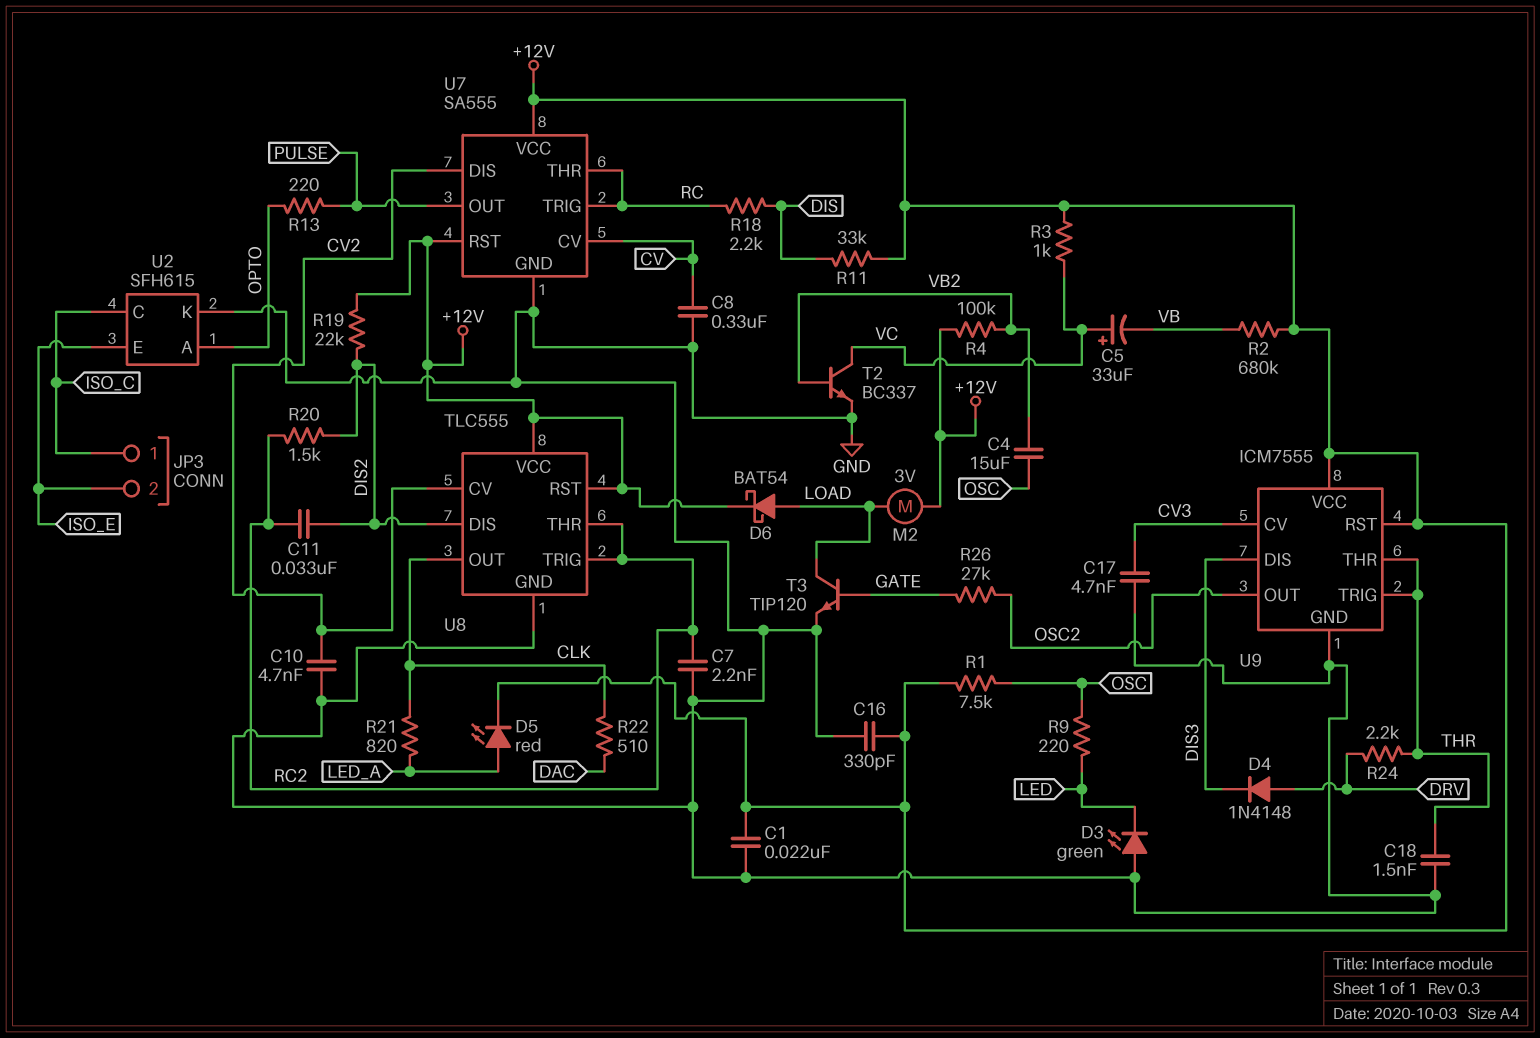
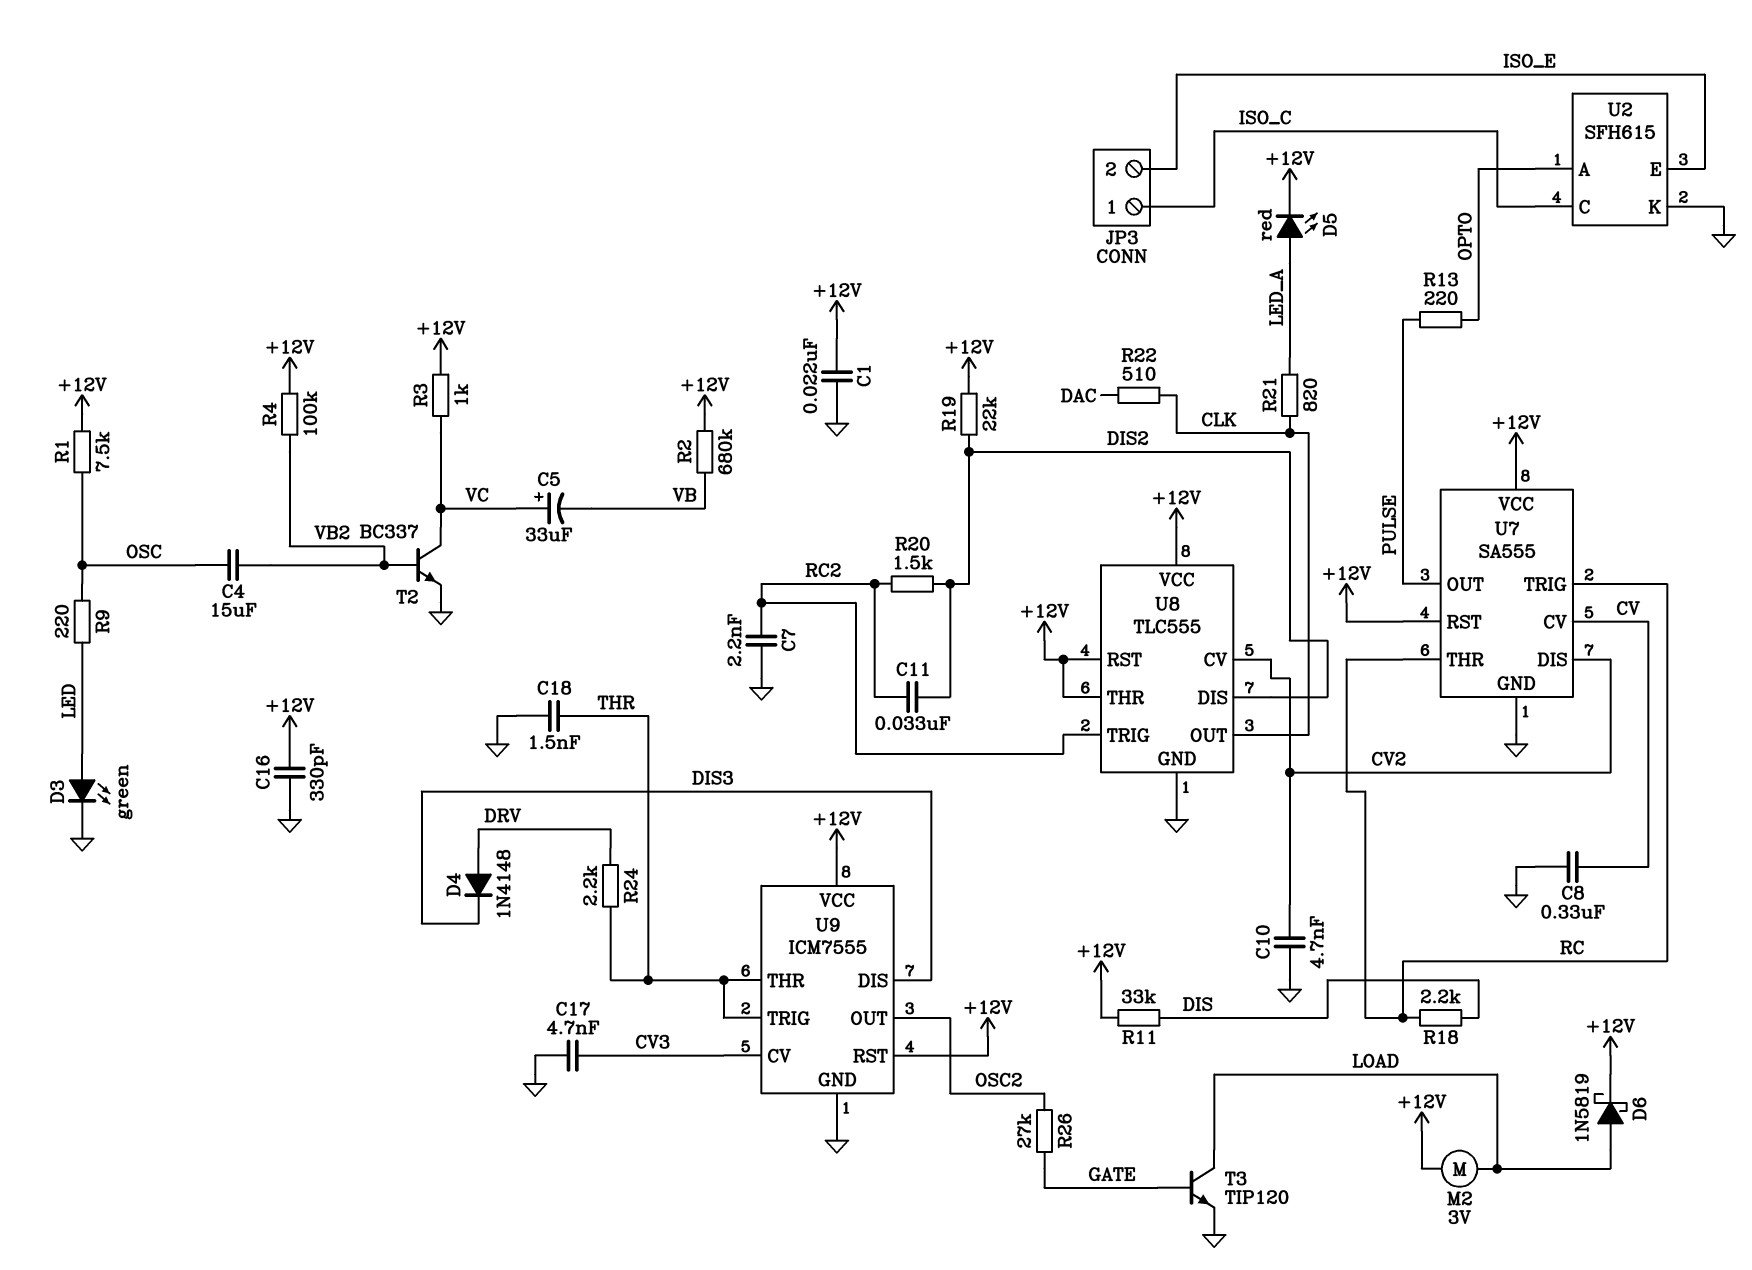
D3: LED green (A GND, K LED) -> LED green (A LED, K GND)
D6: schottky BAT54 (A LOAD, K +12V) -> schottky 1N5819 (A LOAD, K +12V)
U8 pin THR: RC2 -> +12V

